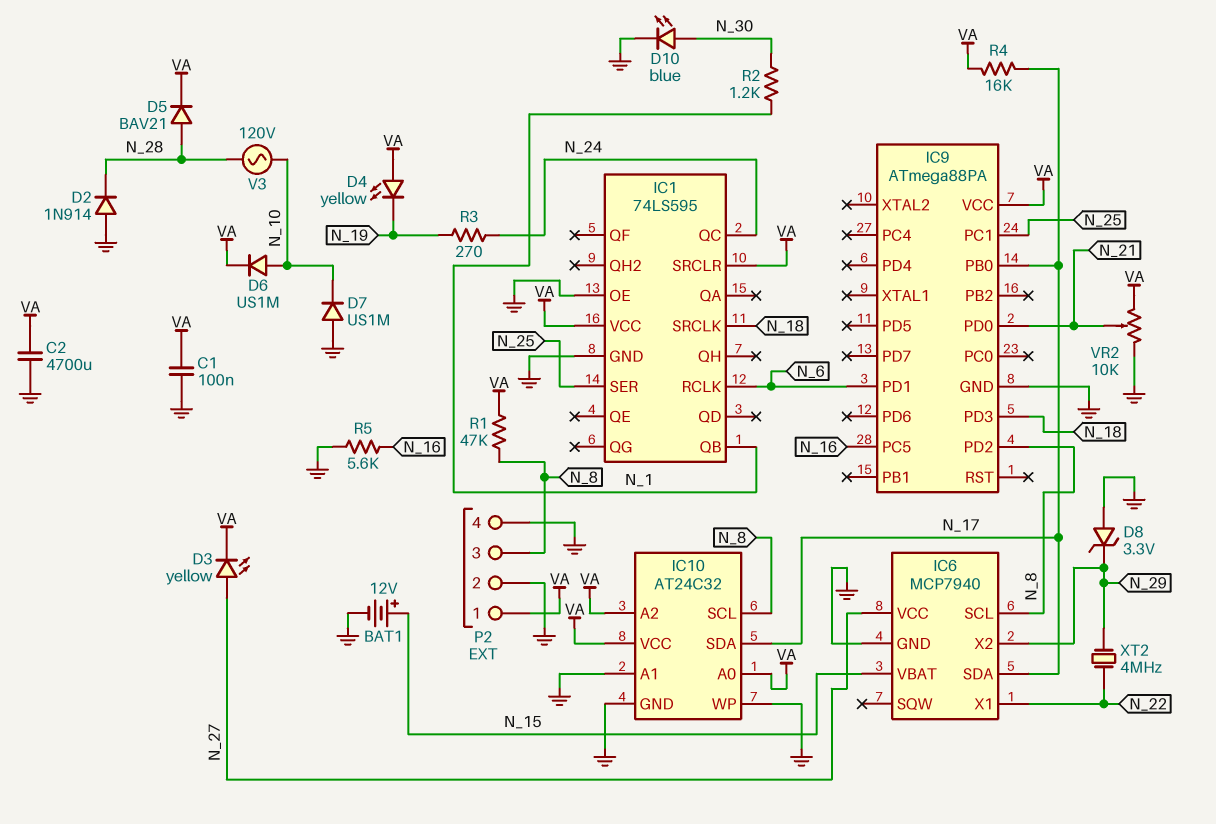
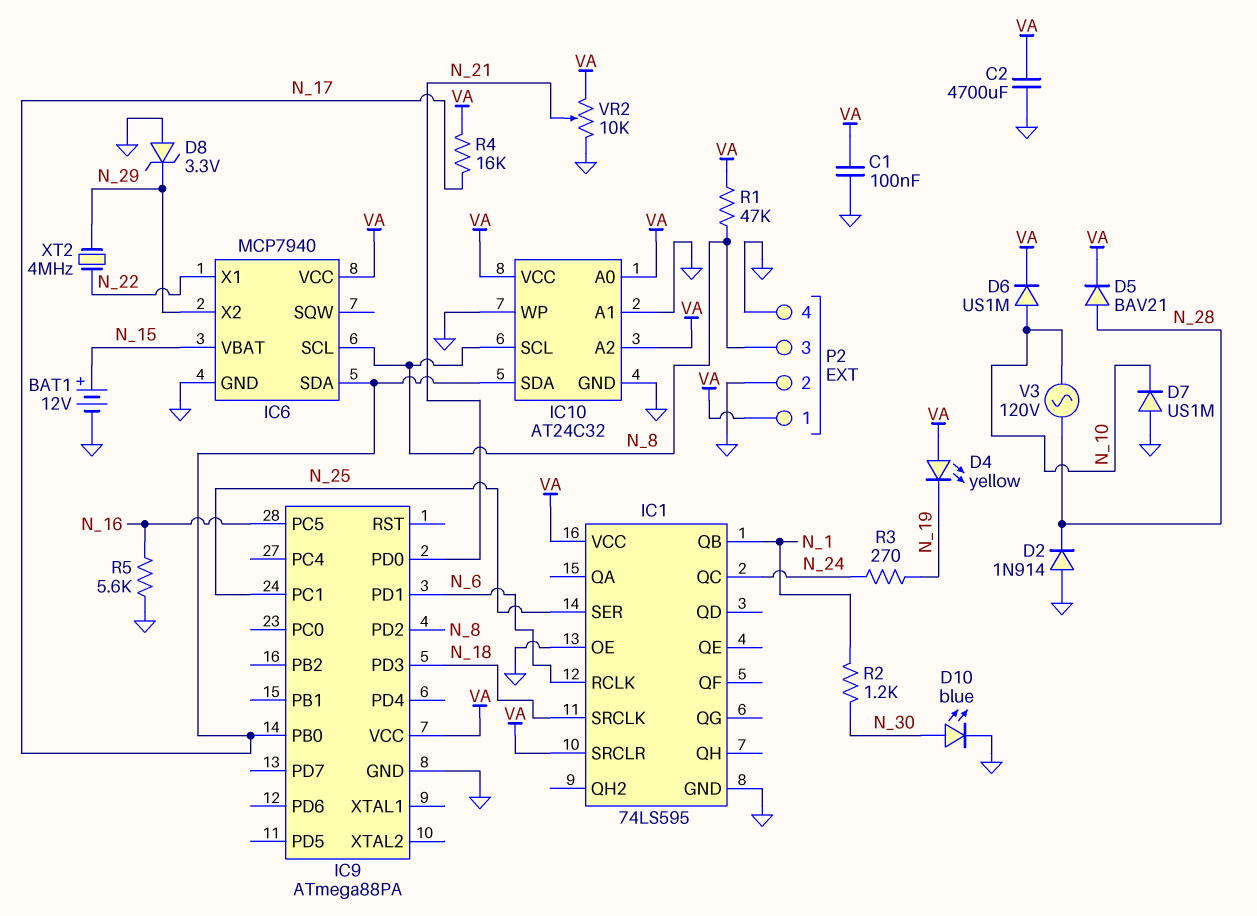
D3: LED yellow (A N_27, K VA) -> none
IC6 pin VCC: N_27 -> VA

